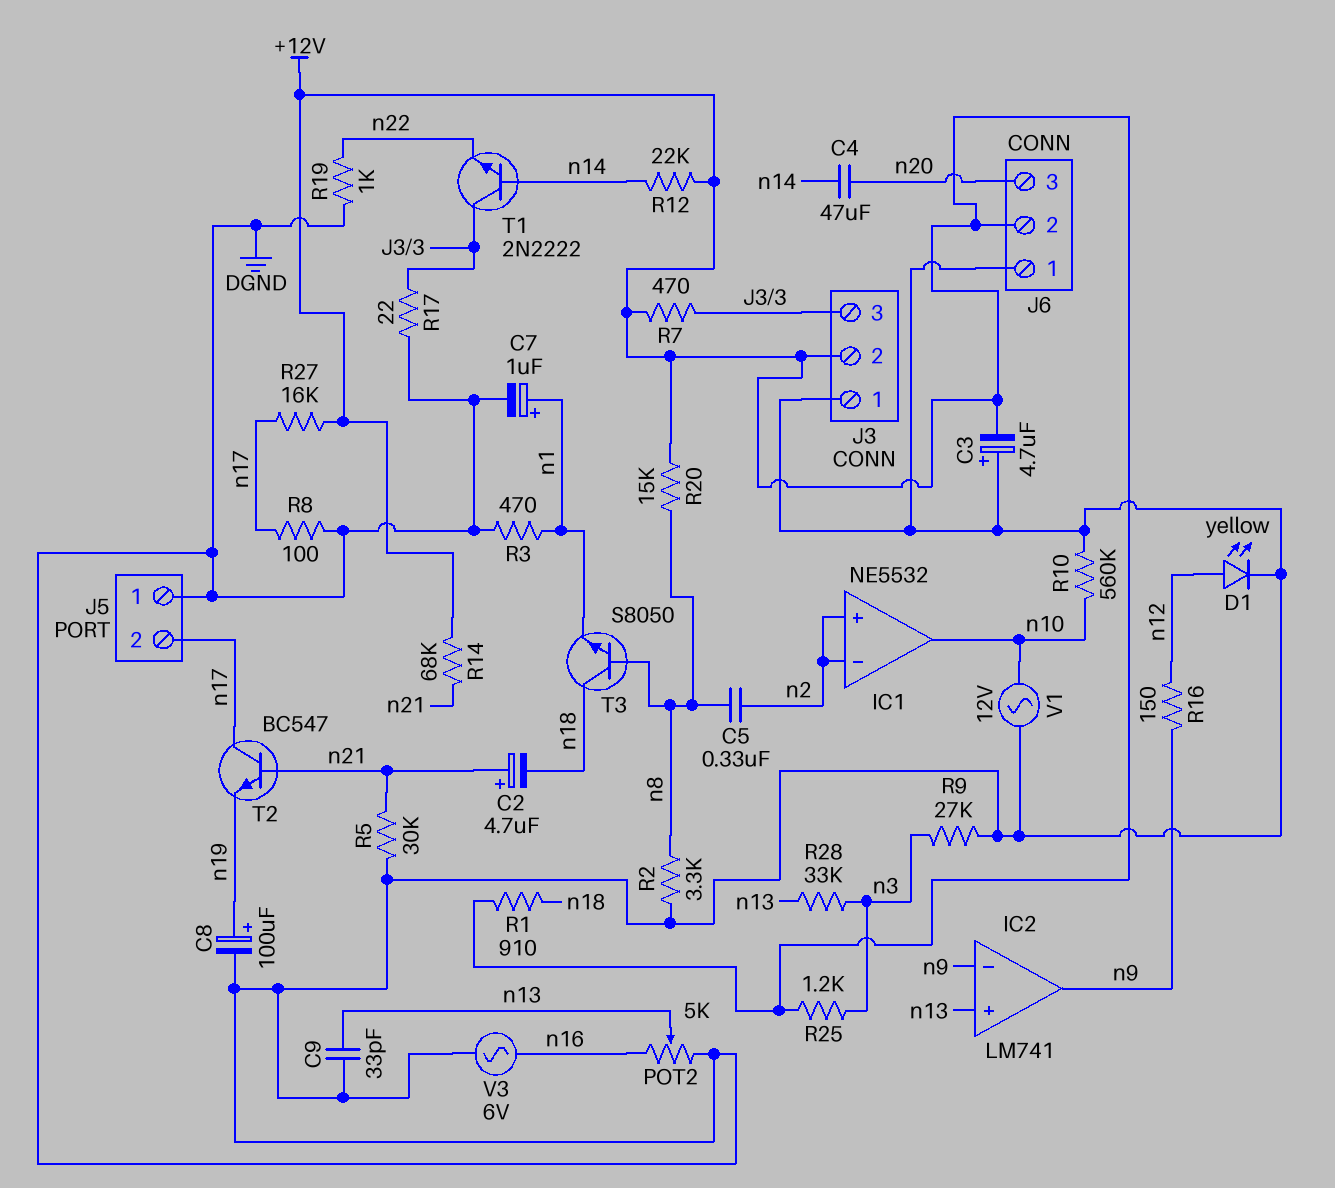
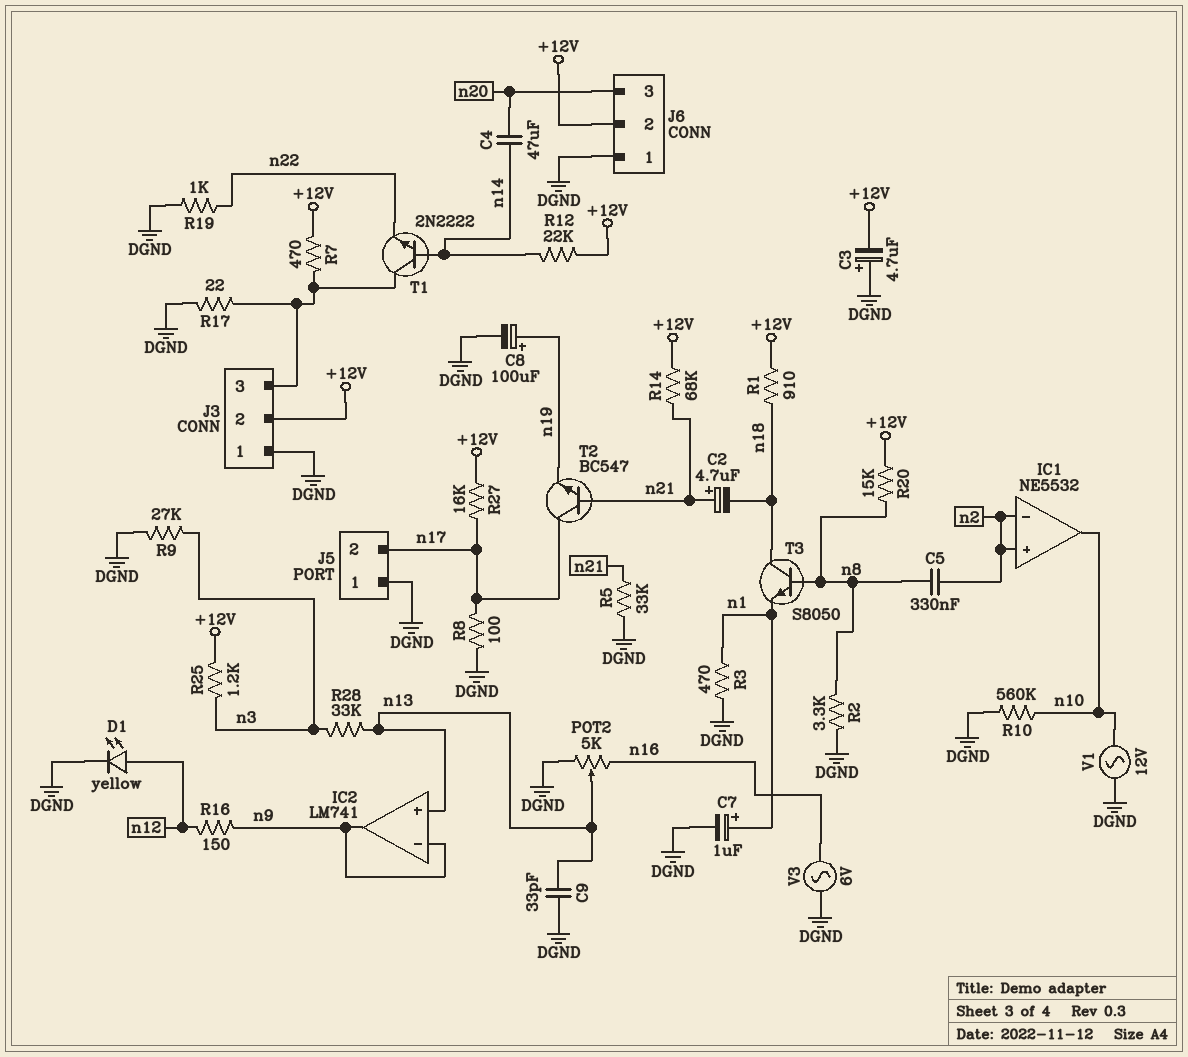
R5: 30k (DGND, n21) -> 33k (DGND, n21)

